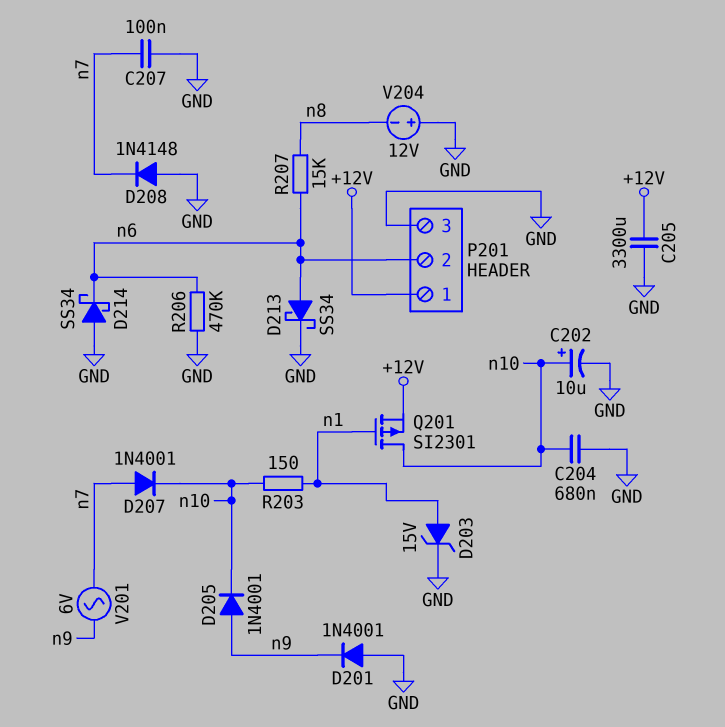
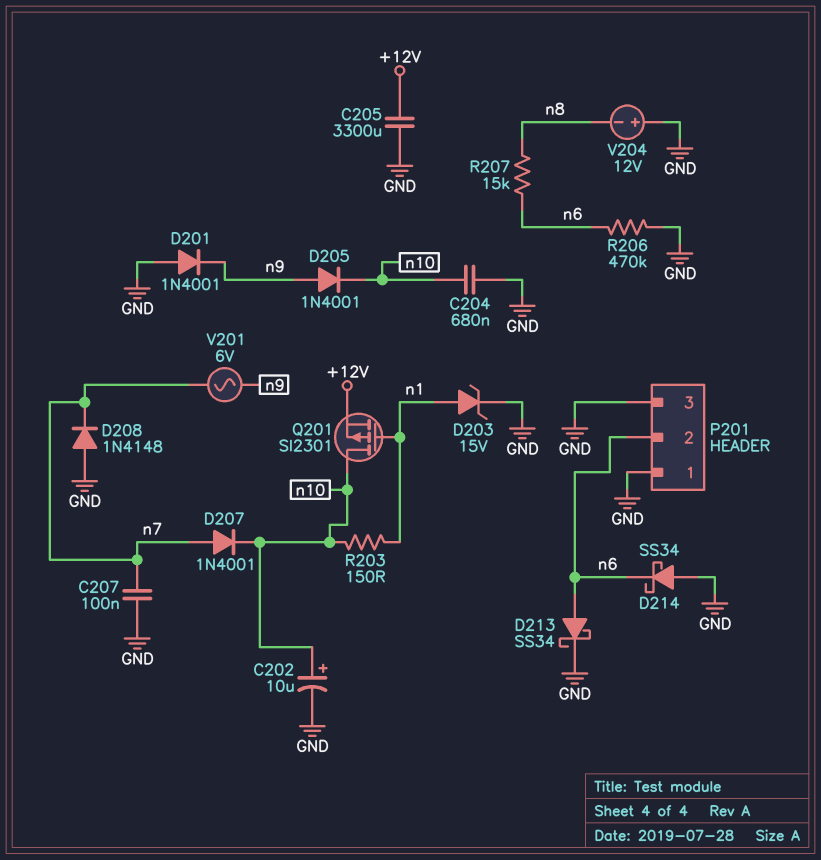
P201 pin 1: +12V -> GND

